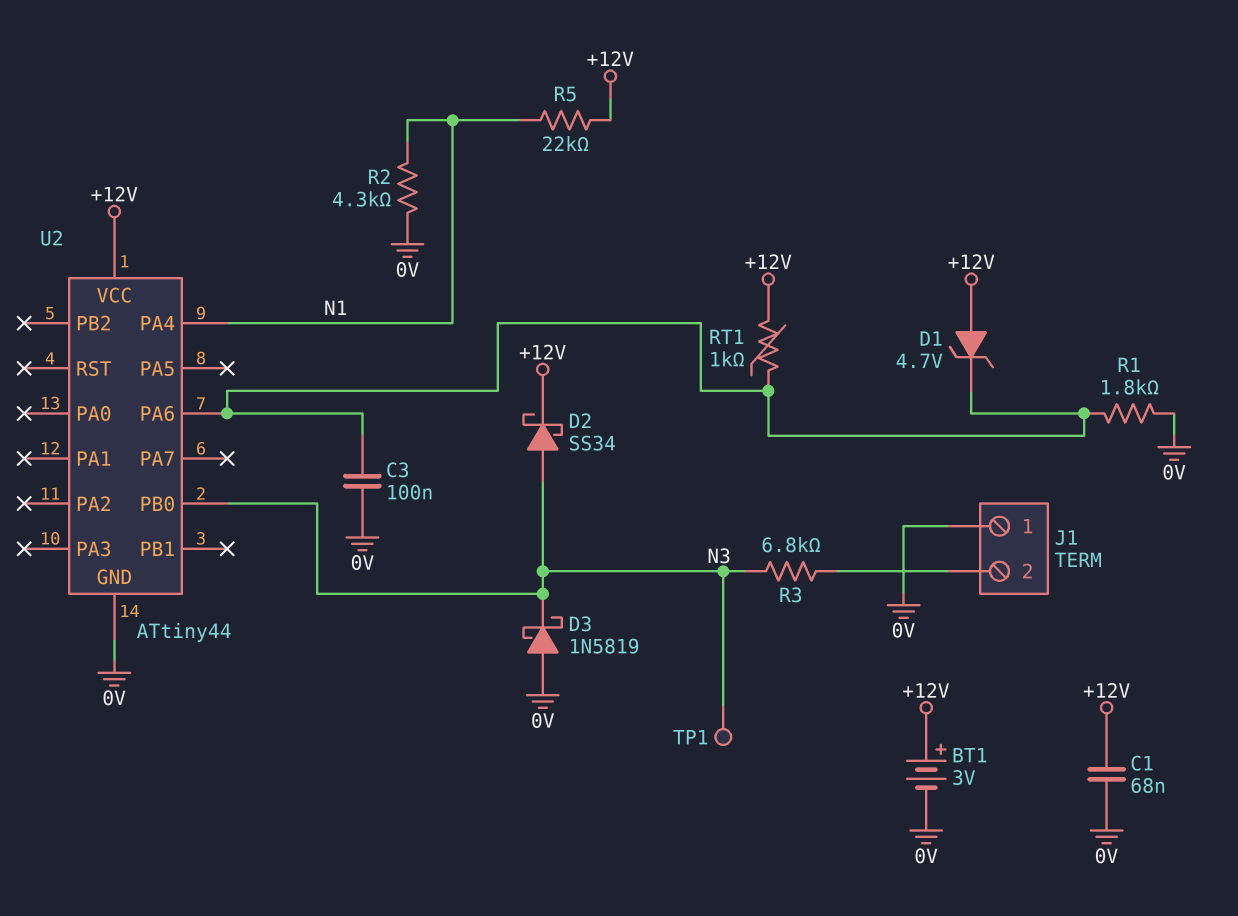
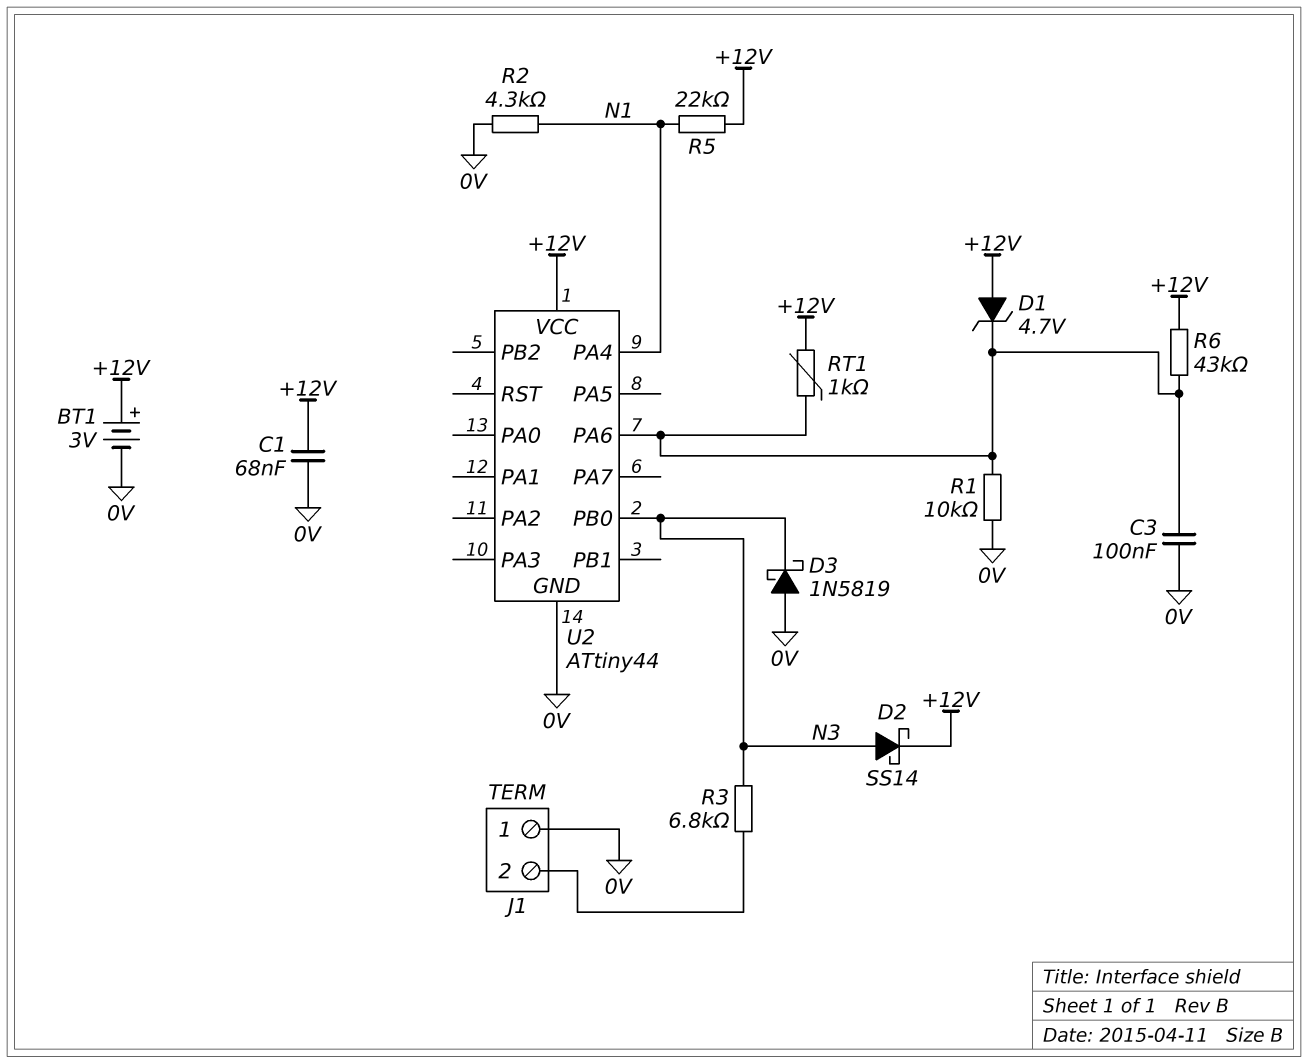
D2: schottky SS34 (A N3, K +12V) -> schottky SS14 (A N3, K +12V)
R1: 1.8k (0V, U2/PA6) -> 10k (0V, U2/PA6)
R6: none -> 43k (+12V, U2/PA6)
TP1: test point (N3) -> none

